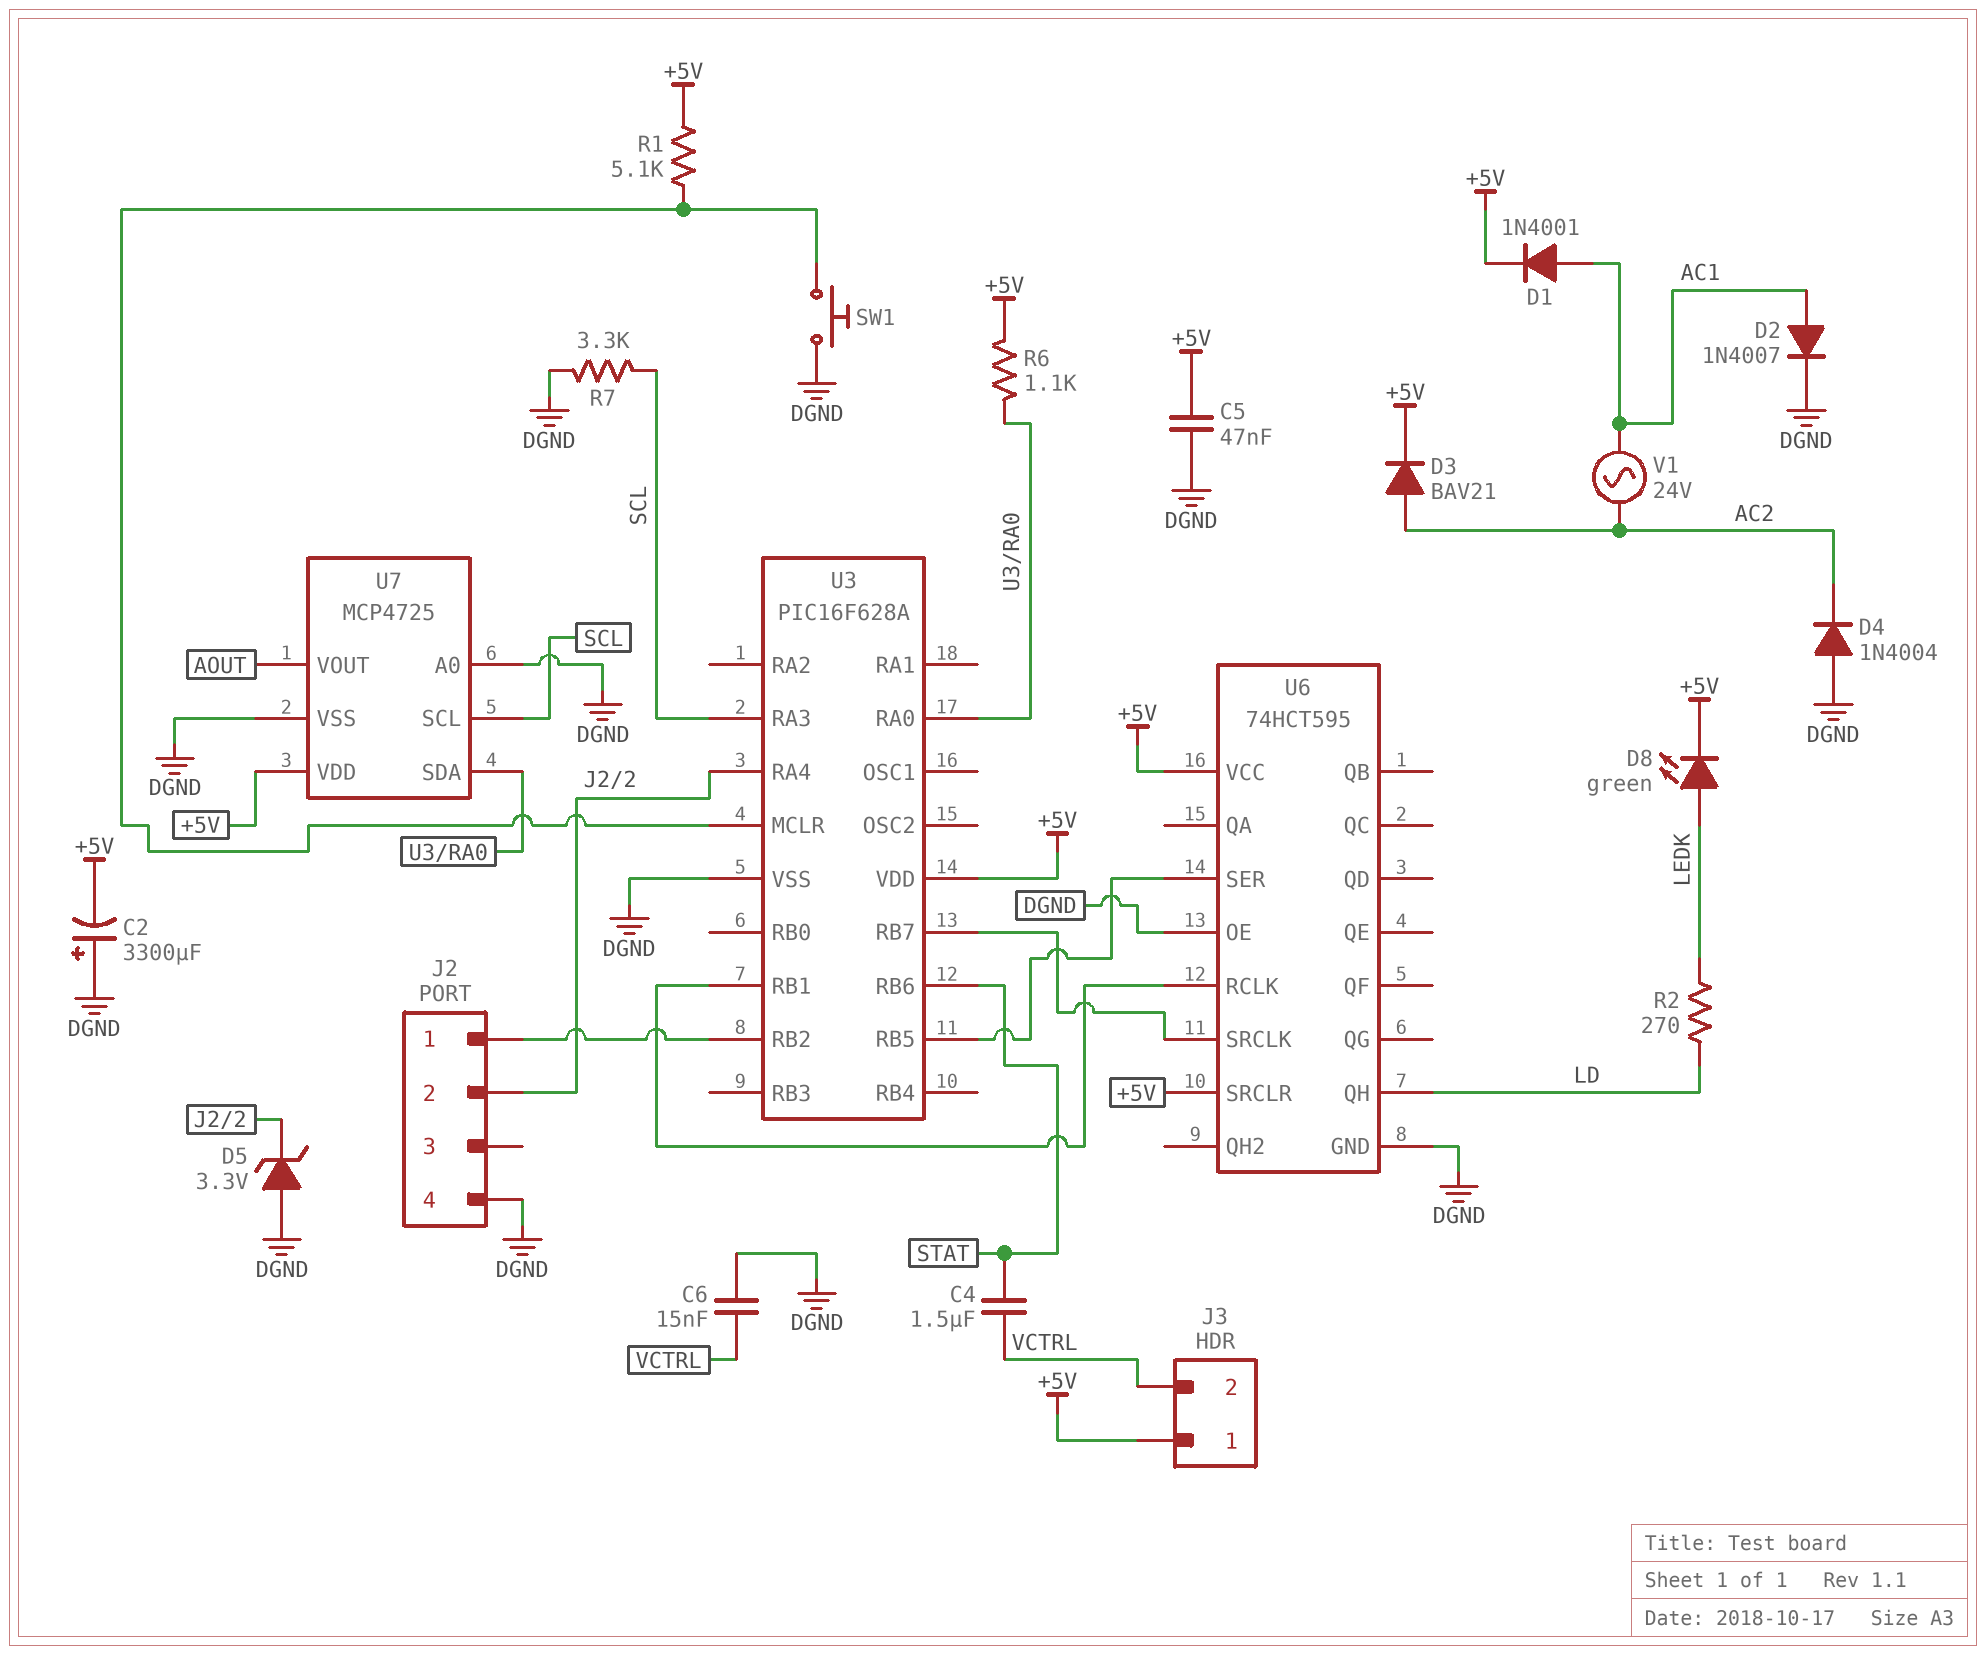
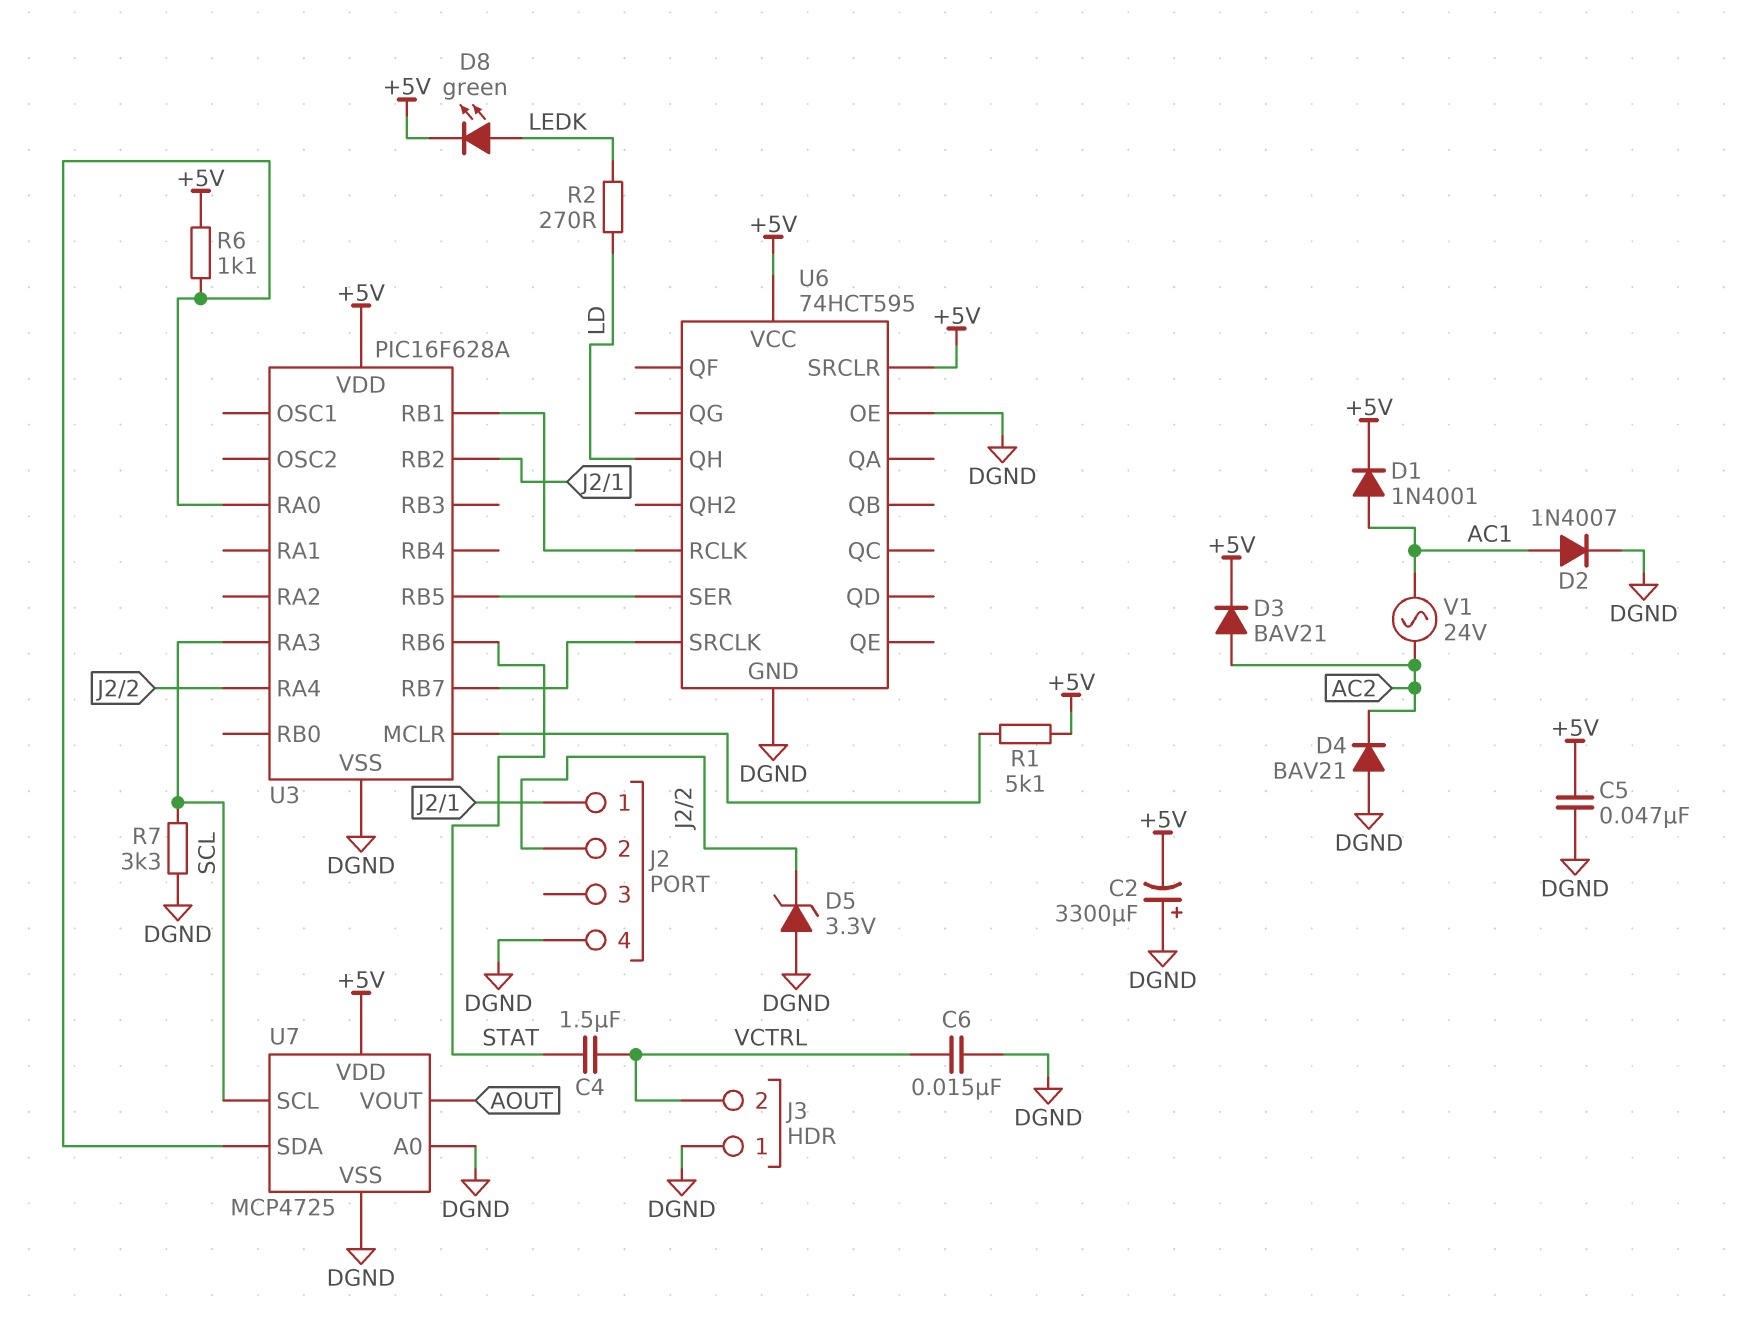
D4: diode 1N4004 (A DGND, K AC2) -> diode BAV21 (A DGND, K AC2)
J3 pin 1: +5V -> DGND
SW1: button (DGND, U3/MCLR) -> none

